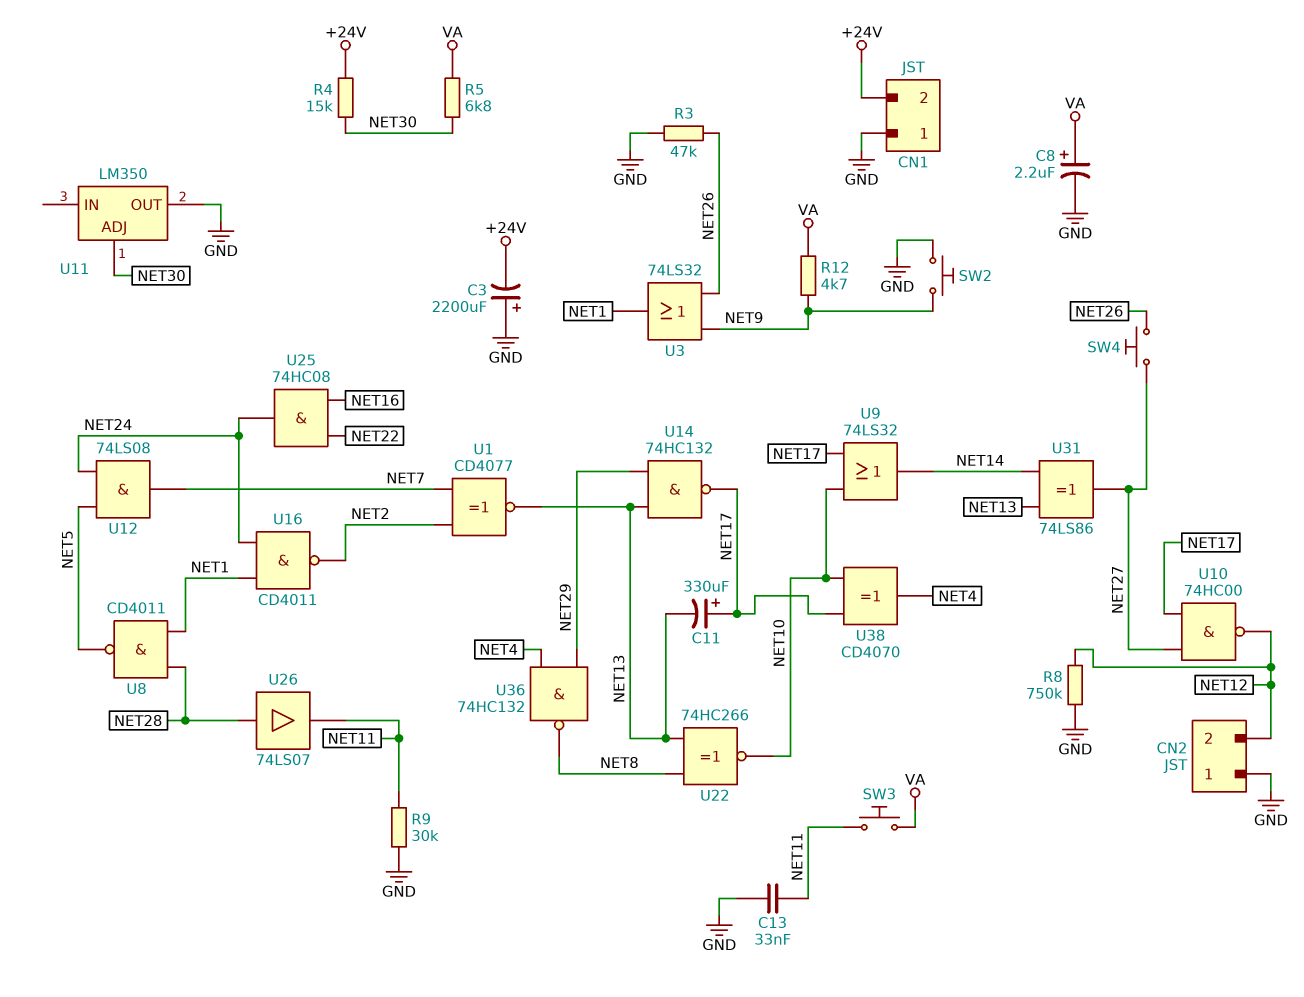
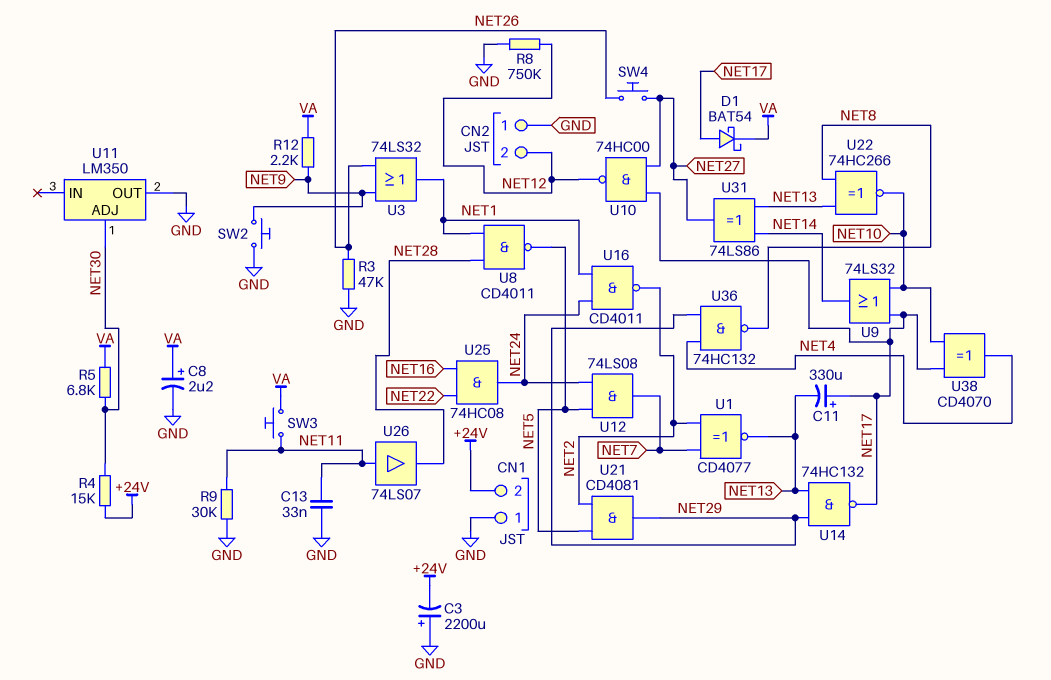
D1: none -> schottky BAT54 (A NET17, K VA)
R12: 4.7k (NET9, VA) -> 2.2k (NET9, VA)
U21: none -> AND CD4081 (in NET2, in NET5, out NET29)
U26: buffer 74LS07 (in NET28, out NET11) -> buffer 74LS07 (in NET11, out NET28)

